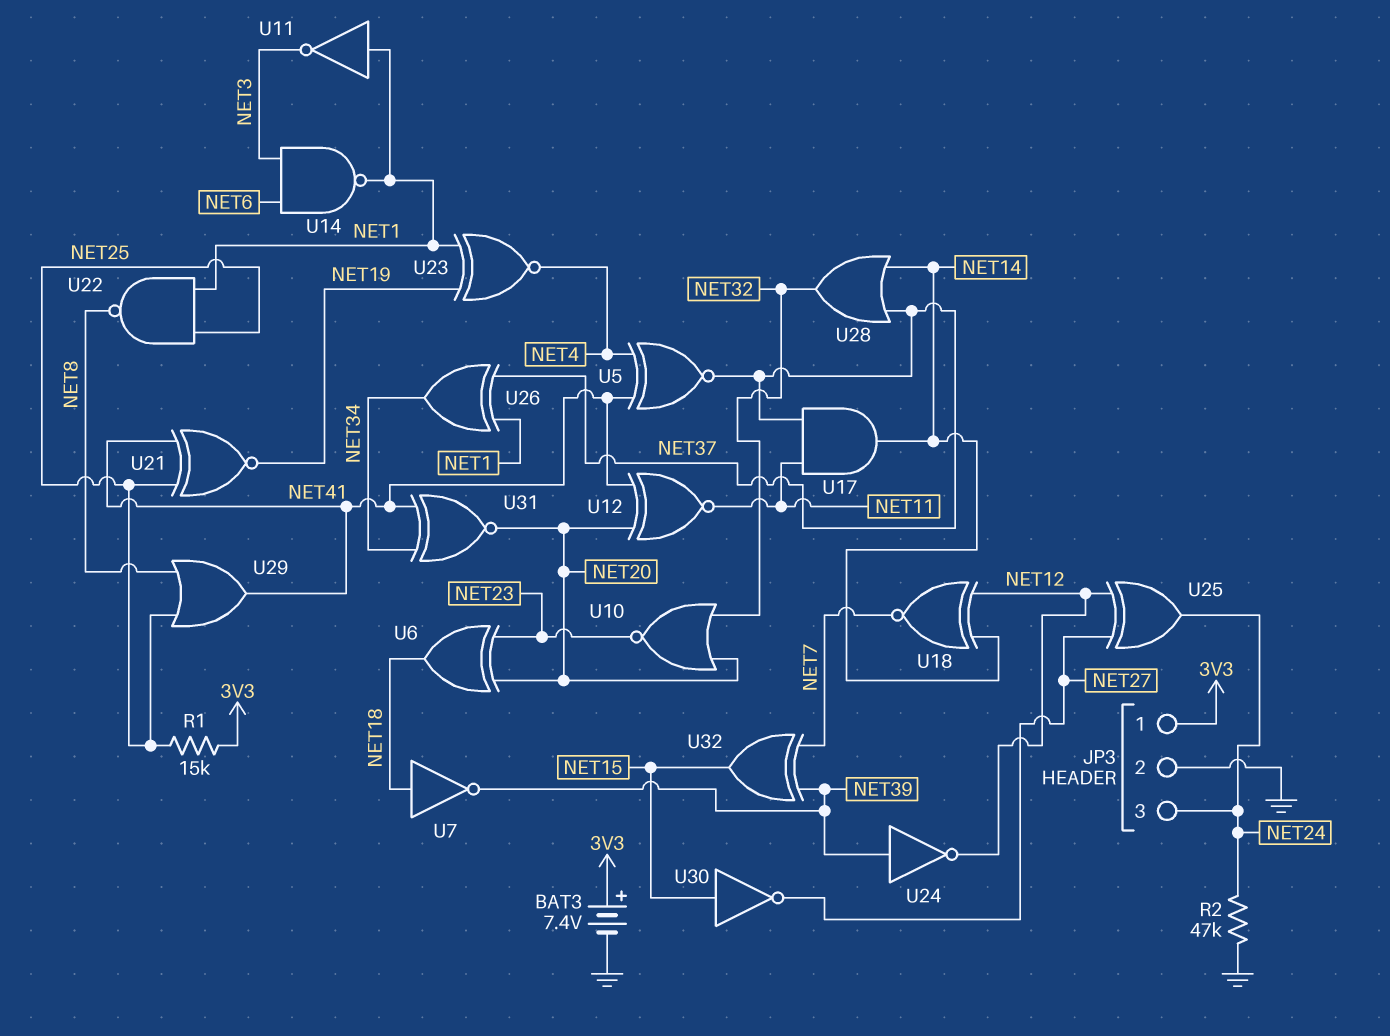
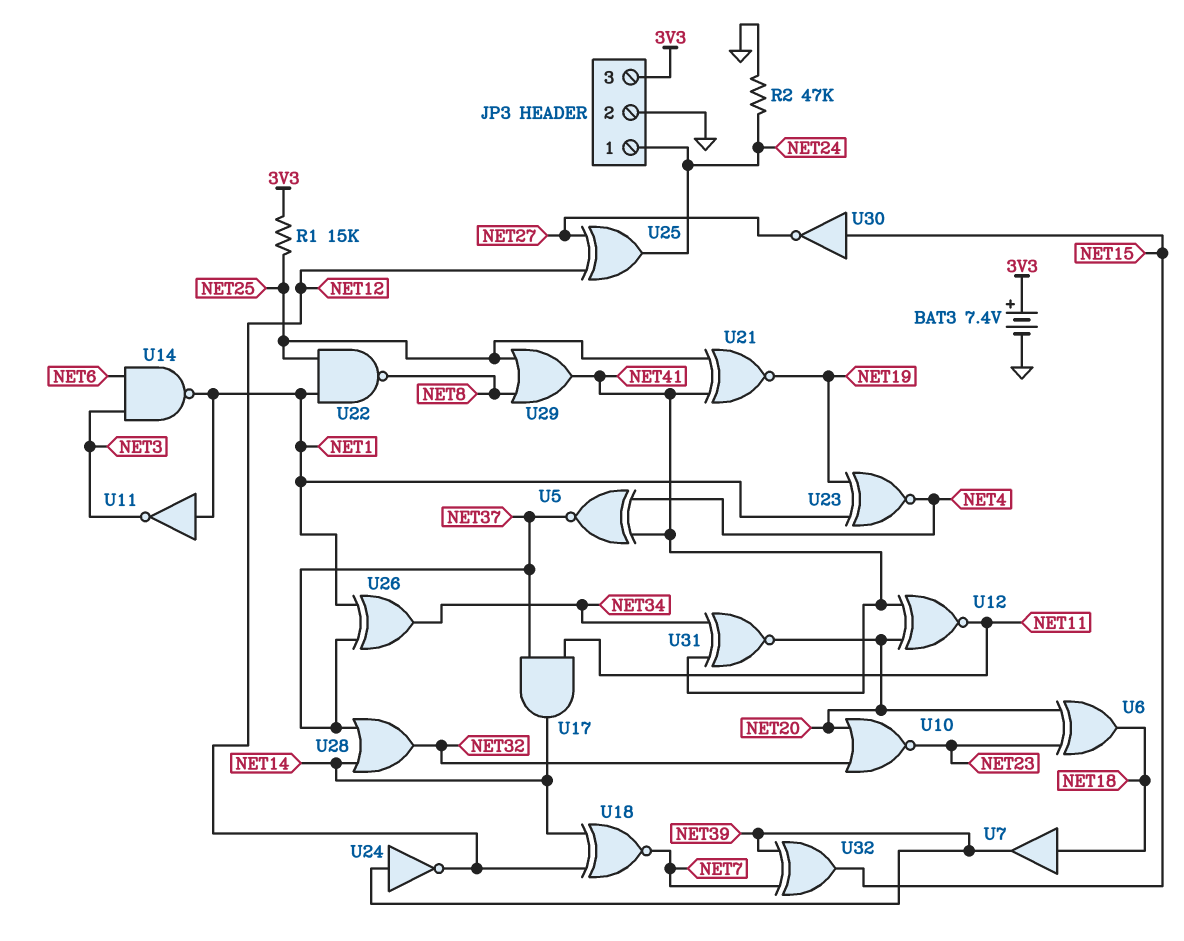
JP3 pin 1: 3V3 -> NET24
JP3 pin 3: NET24 -> 3V3
U7: NOT (in NET18, out NET39) -> buffer (in NET18, out NET39)

